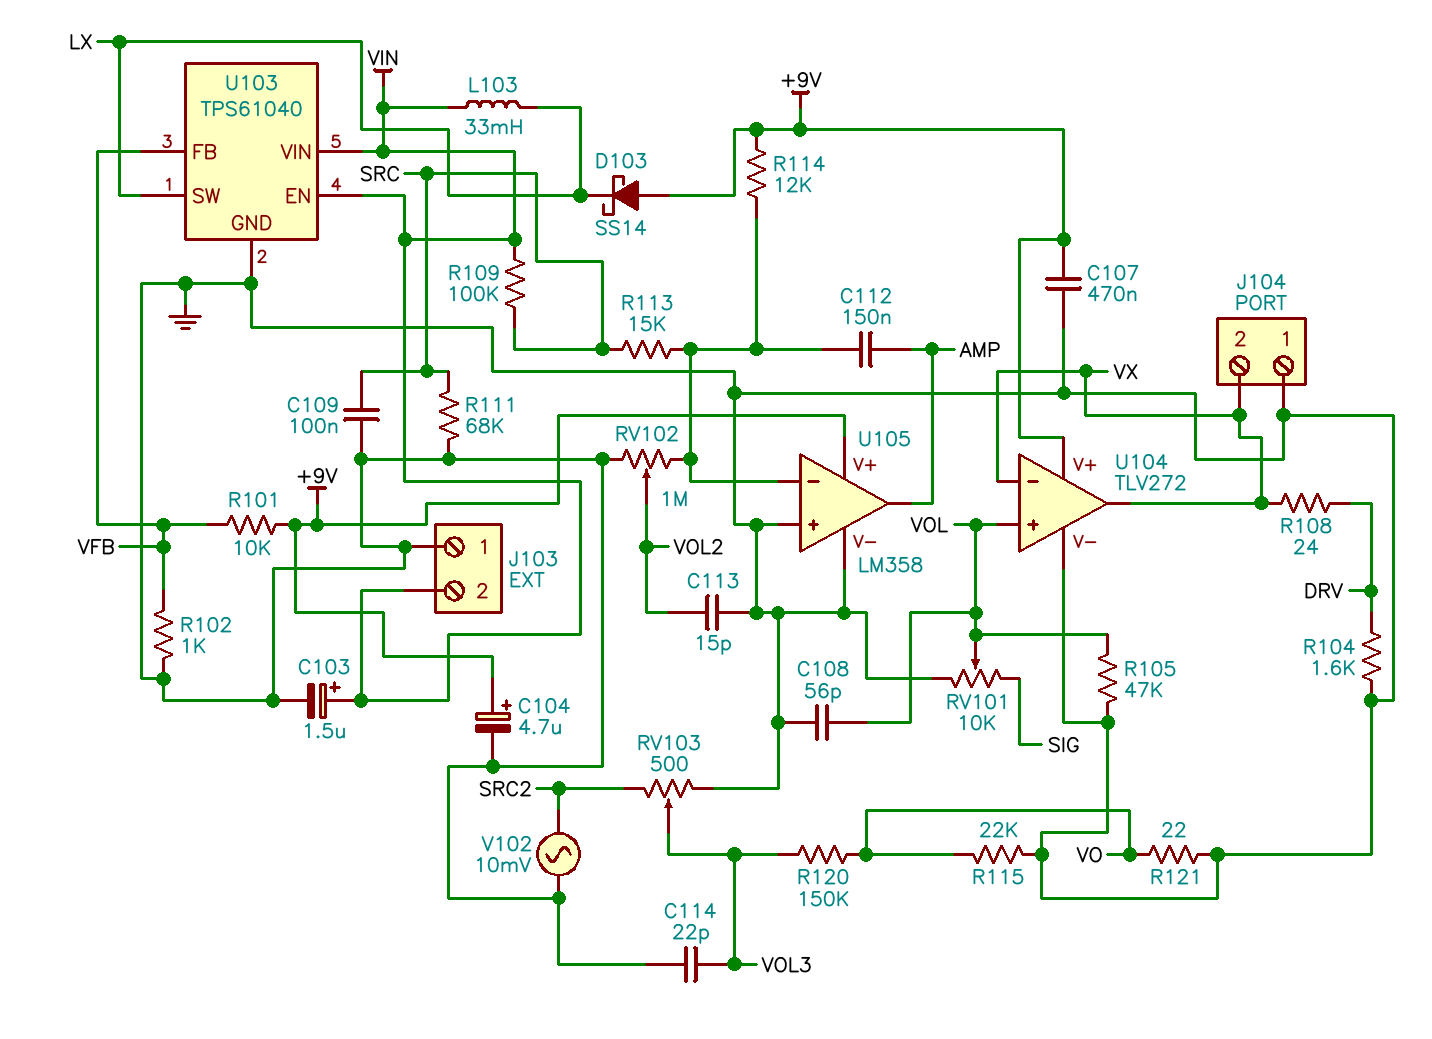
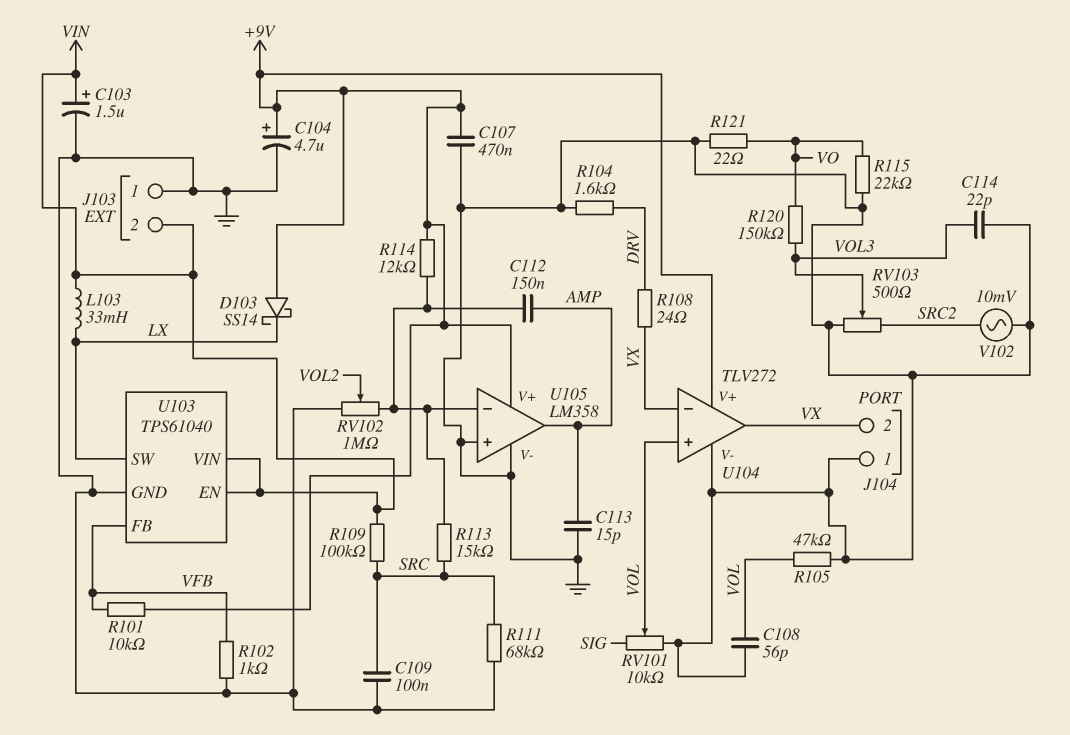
C113: 15pF (GND, VOL2) -> 15pF (AMP, GND)

